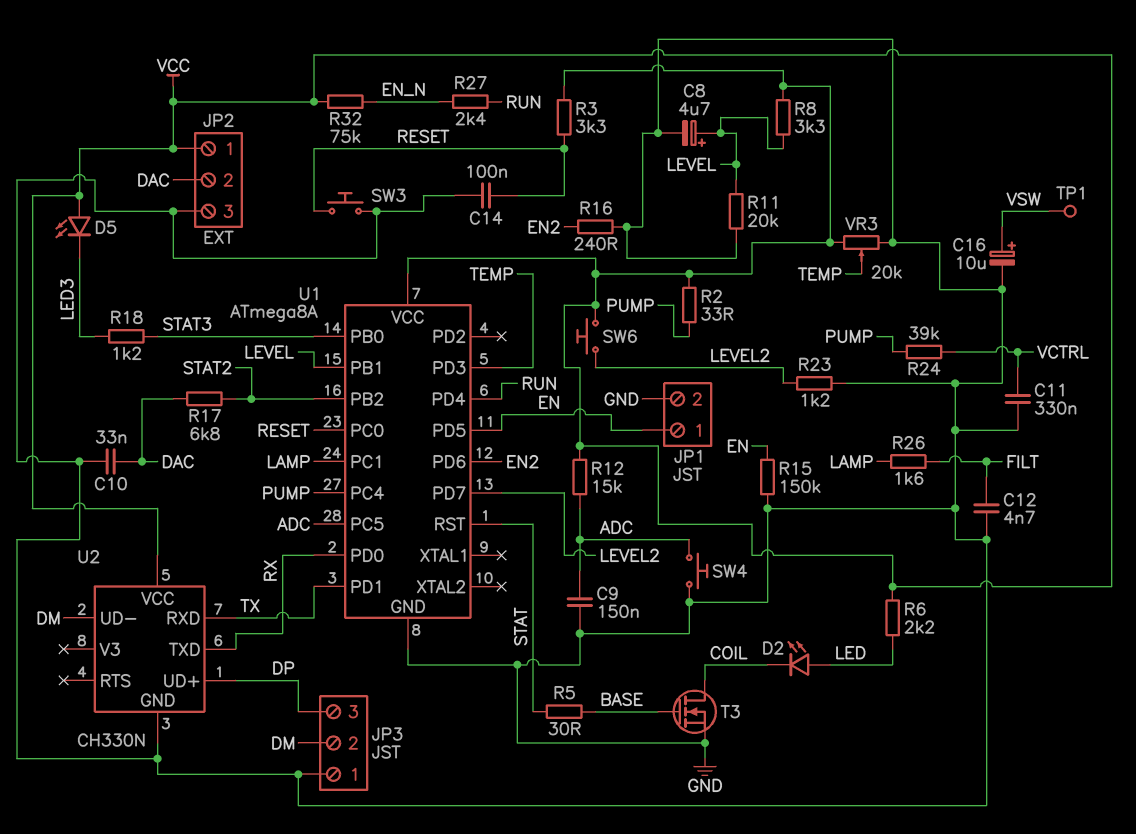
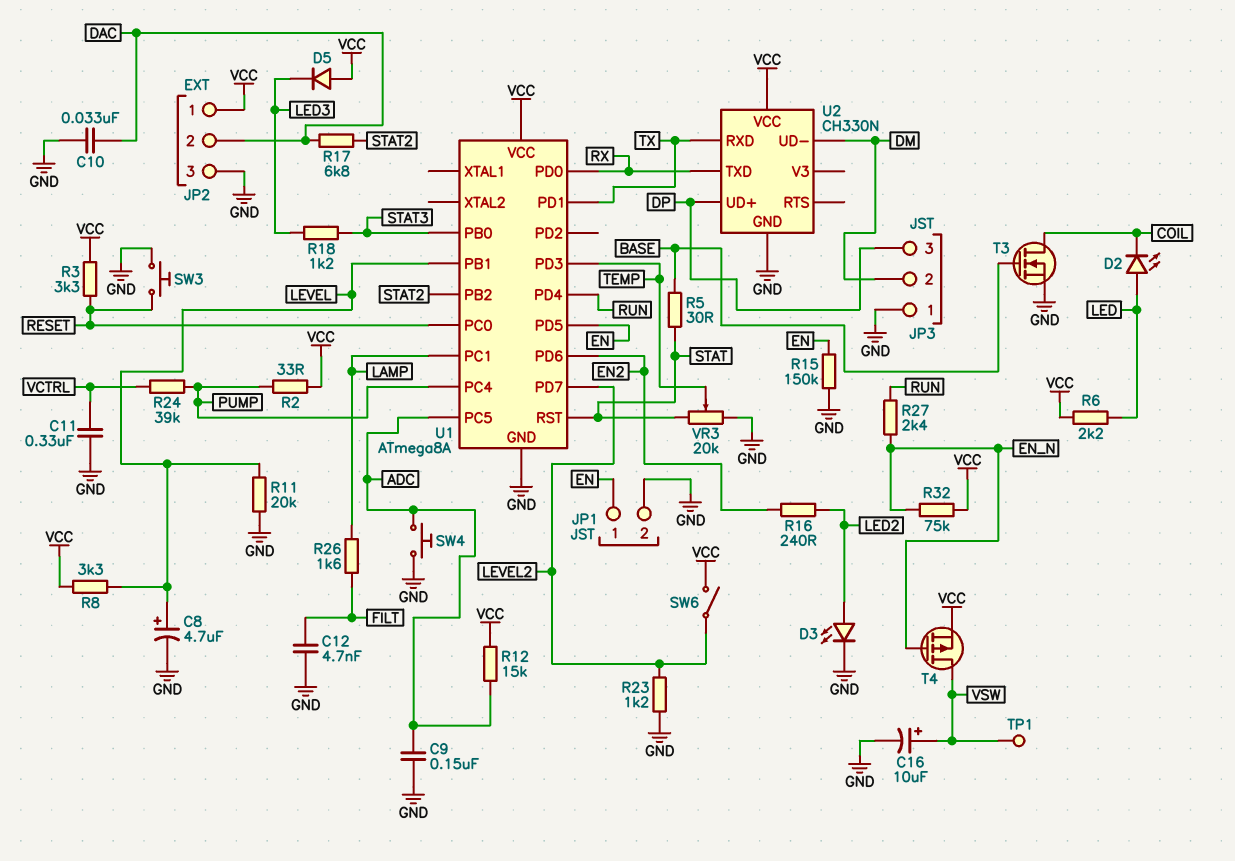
C14: 100nF (GND, RESET) -> none
D3: none -> LED (A LED2, K GND)
D5: LED (A VCC, K LED3) -> diode (A VCC, K LED3)
R16: 240 (EN2, GND) -> 240 (EN2, LED2)
SW6: button (LEVEL2, VCC) -> switch (LEVEL2, VCC)
T4: none -> PMOS (G EN_N, D VSW, S VCC)
VR3: 20k (GND, VCC, wiper TEMP) -> 20k (GND, STAT, wiper TEMP)

